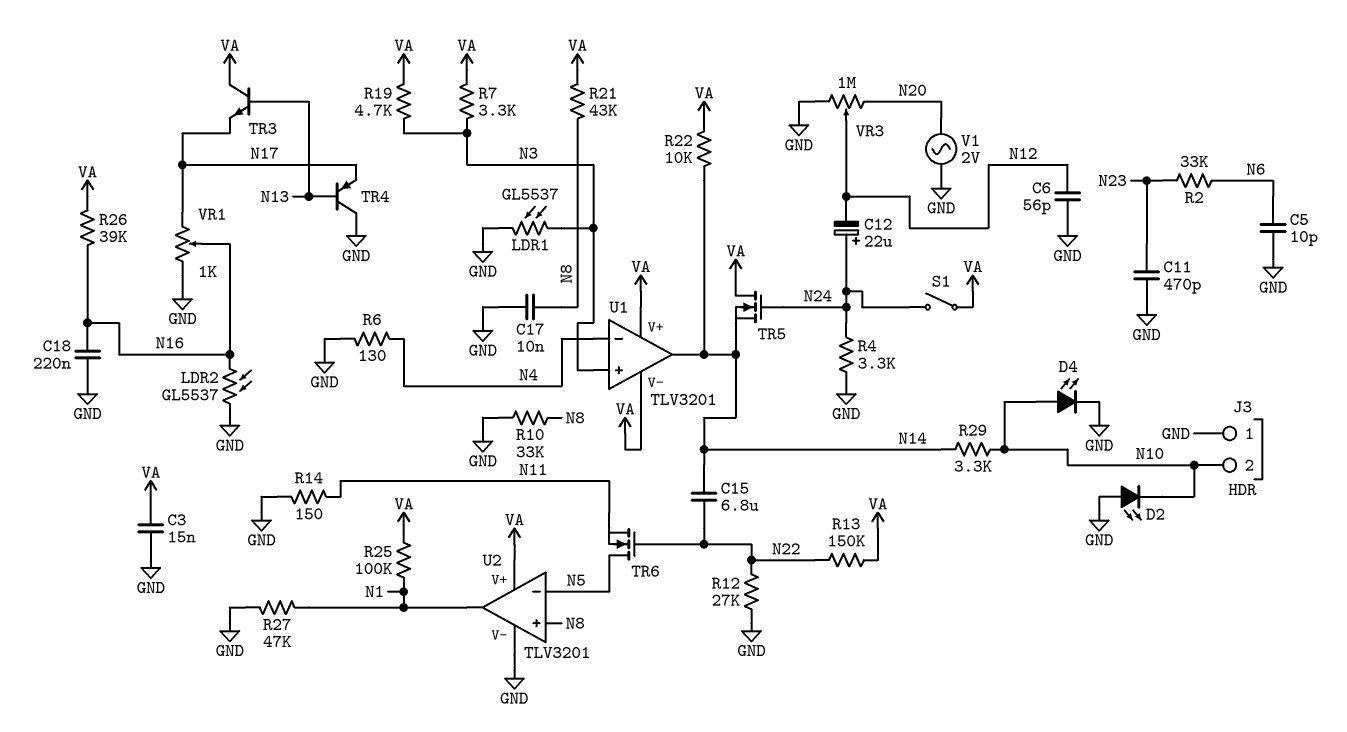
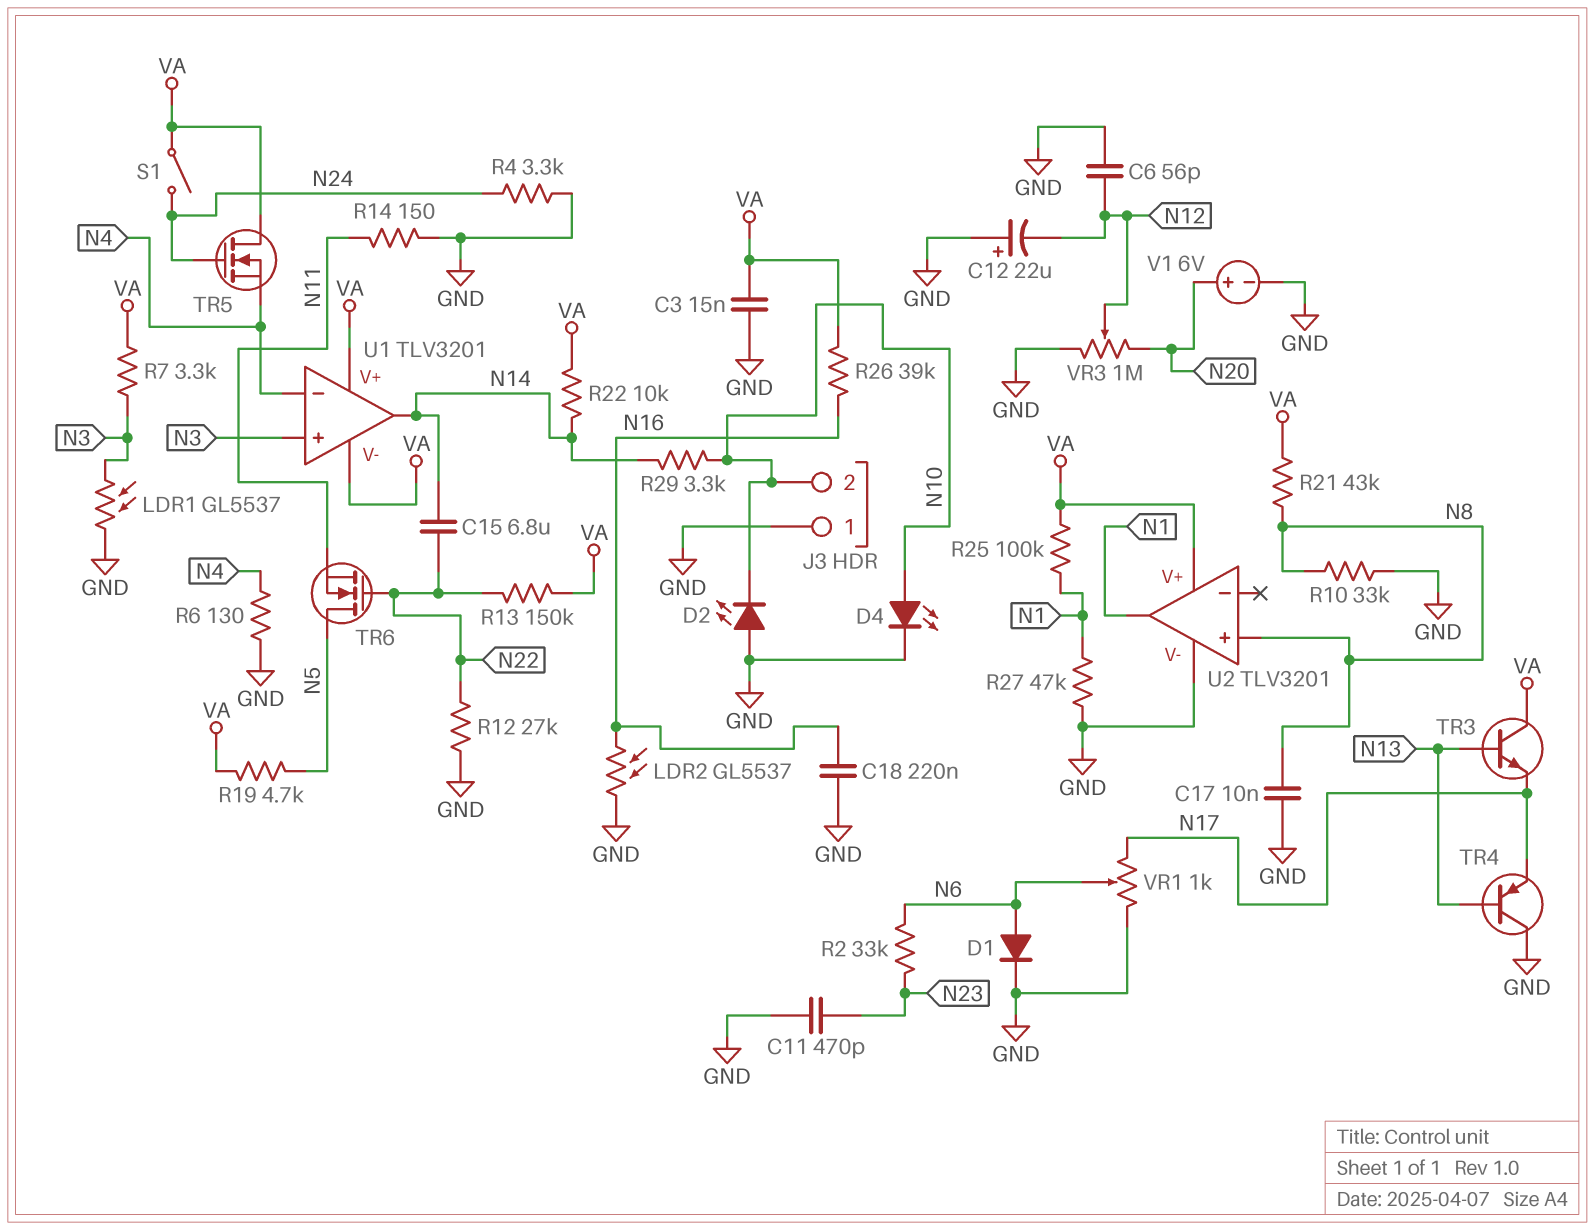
C5: 10pF (GND, N6) -> none
C12: 22uF (plus N24, minus N12) -> 22uF (plus GND, minus N12)
D1: none -> diode (A N6, K GND)
R19: 4.7k (N3, VA) -> 4.7k (N5, VA)
TR5: NMOS (G N24, D VA, S N14) -> NMOS (G N24, D VA, S N4)
U2 pin in-: N5 -> none
V1: AC 2V (GND, N20) -> 6V (plus N20, minus GND)
VR1: 1k (GND, N17, wiper N16) -> 1k (GND, N17, wiper N6)

